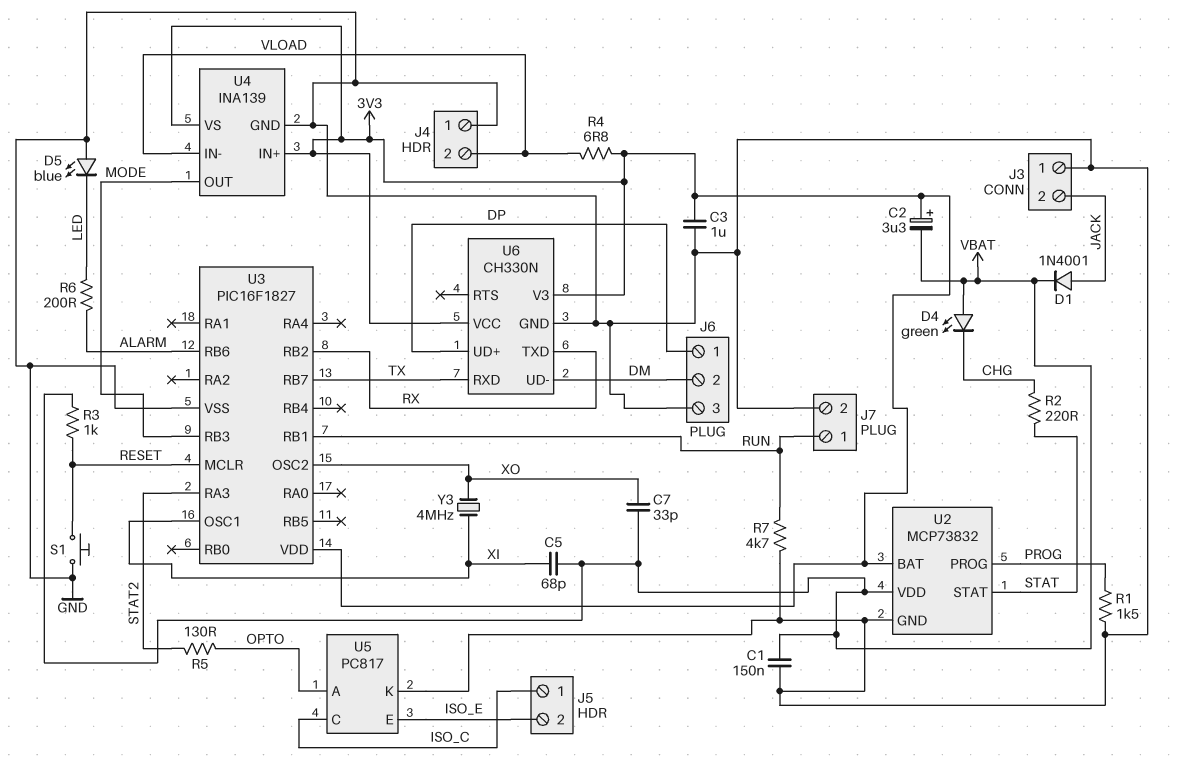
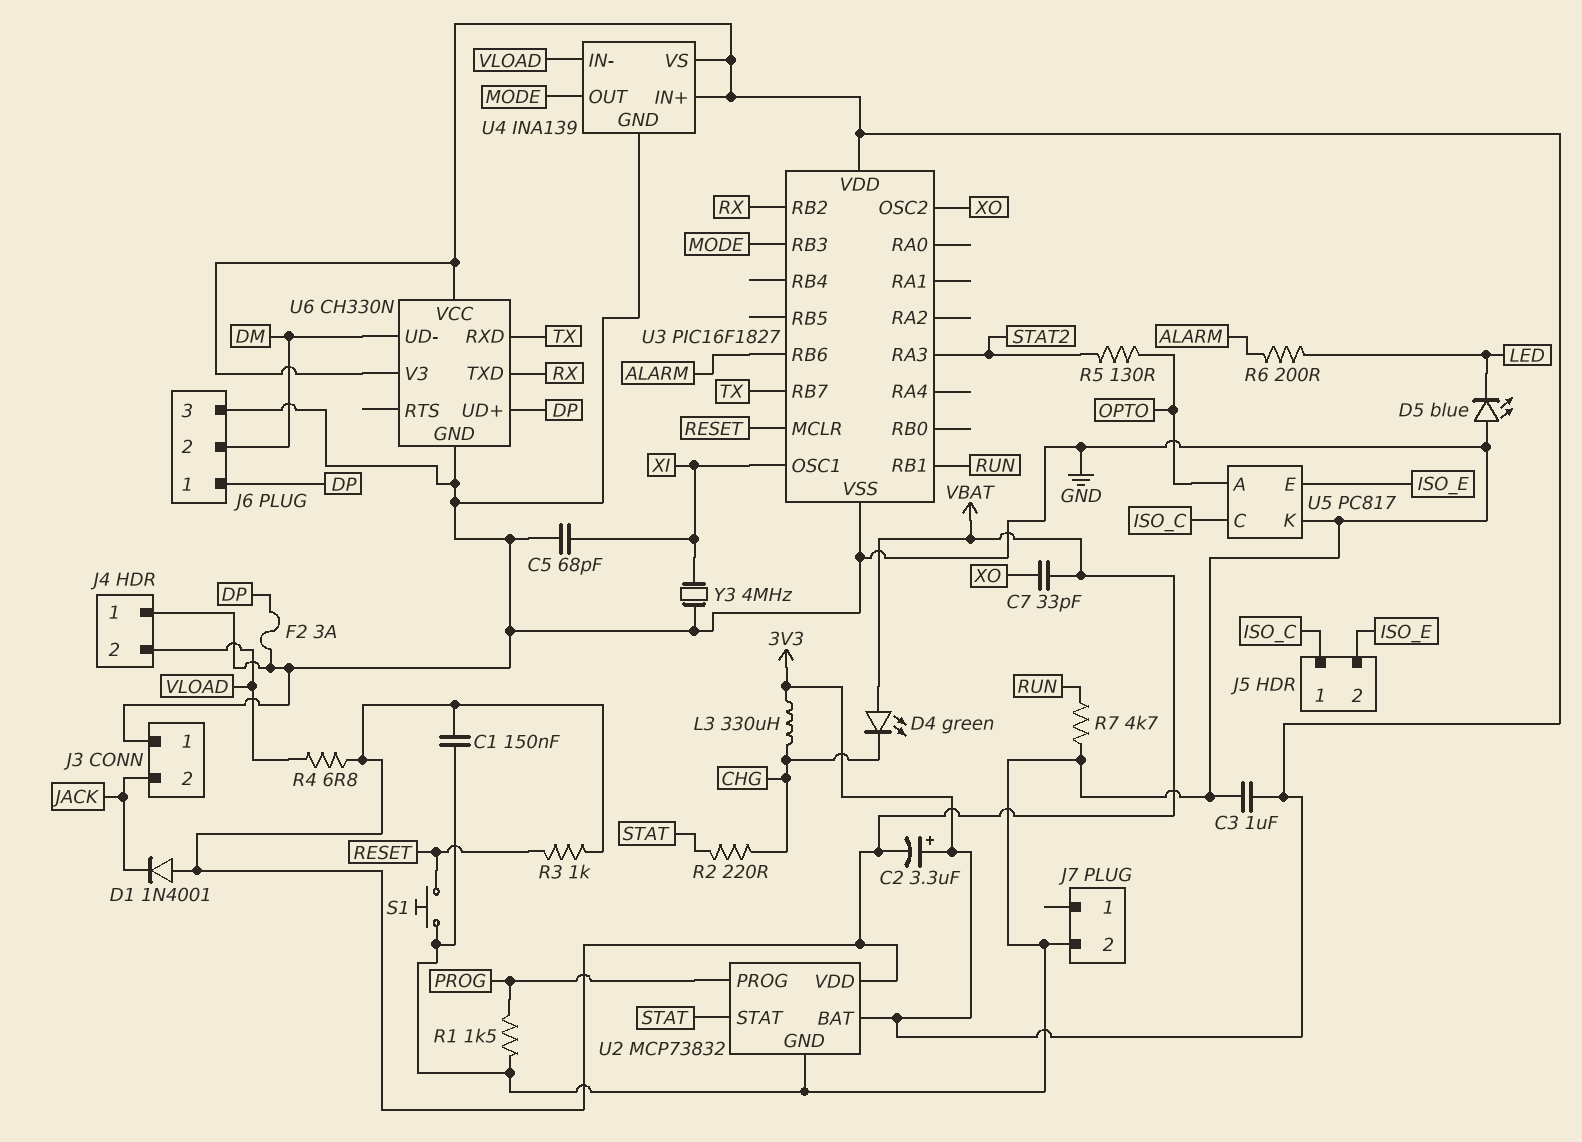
C5: 68pF (VBAT, XI) -> 68pF (GND, XI)
D1: diode 1N4001 (A JACK, K VBAT) -> diode 1N4001 (A VBAT, K JACK)
F2: none -> 3A (DP, GND)
J7 pin 1: RUN -> none
L3: none -> 330uH (3V3, CHG)
R4: 6.8 (3V3, VLOAD) -> 6.8 (VBAT, VLOAD)
Y3: 4MHz (XI, XO) -> 4MHz (GND, XI)

